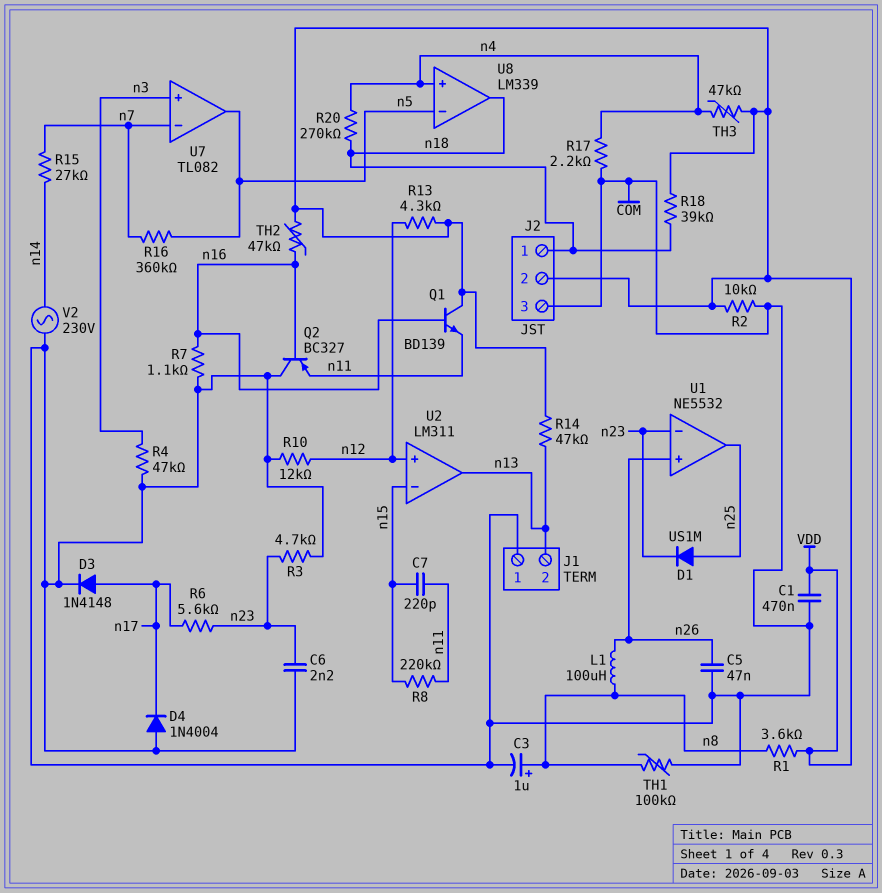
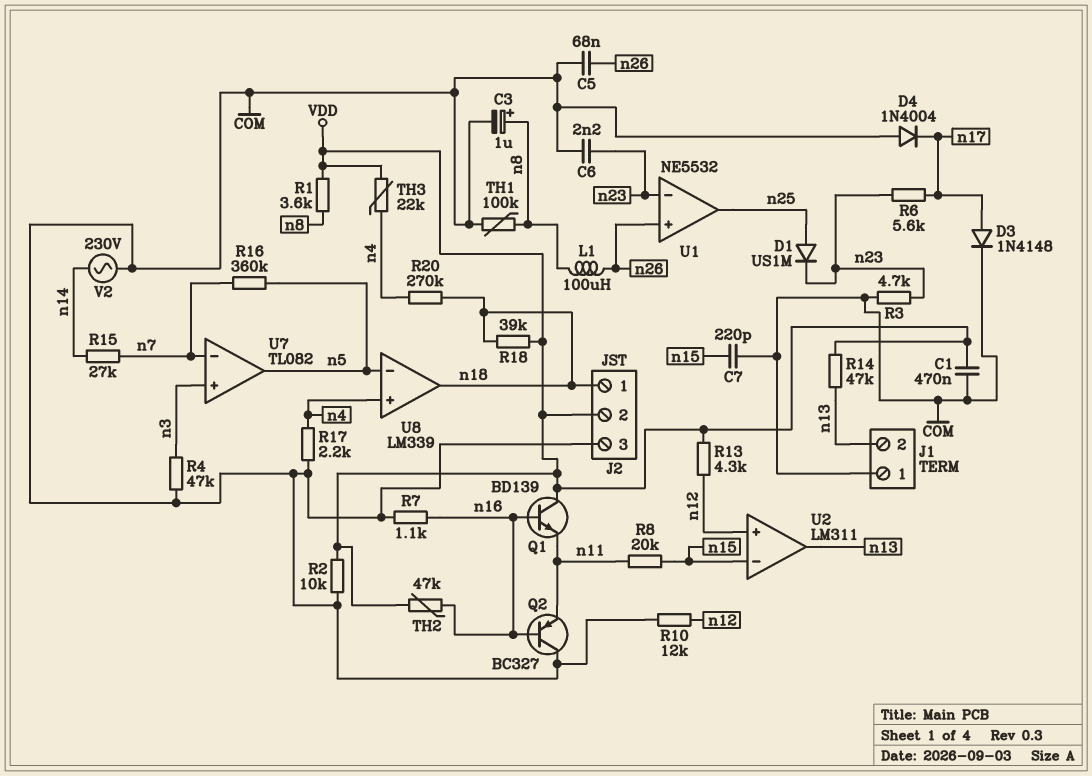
C5: 47nF (COM, n26) -> 68nF (COM, n26)
C7: 220pF (n11, n15) -> 220pF (COM, n15)
R8: 220k (n11, n15) -> 20k (n11, n15)
TH3: 47k (VDD, n4) -> 22k (VDD, n4)

